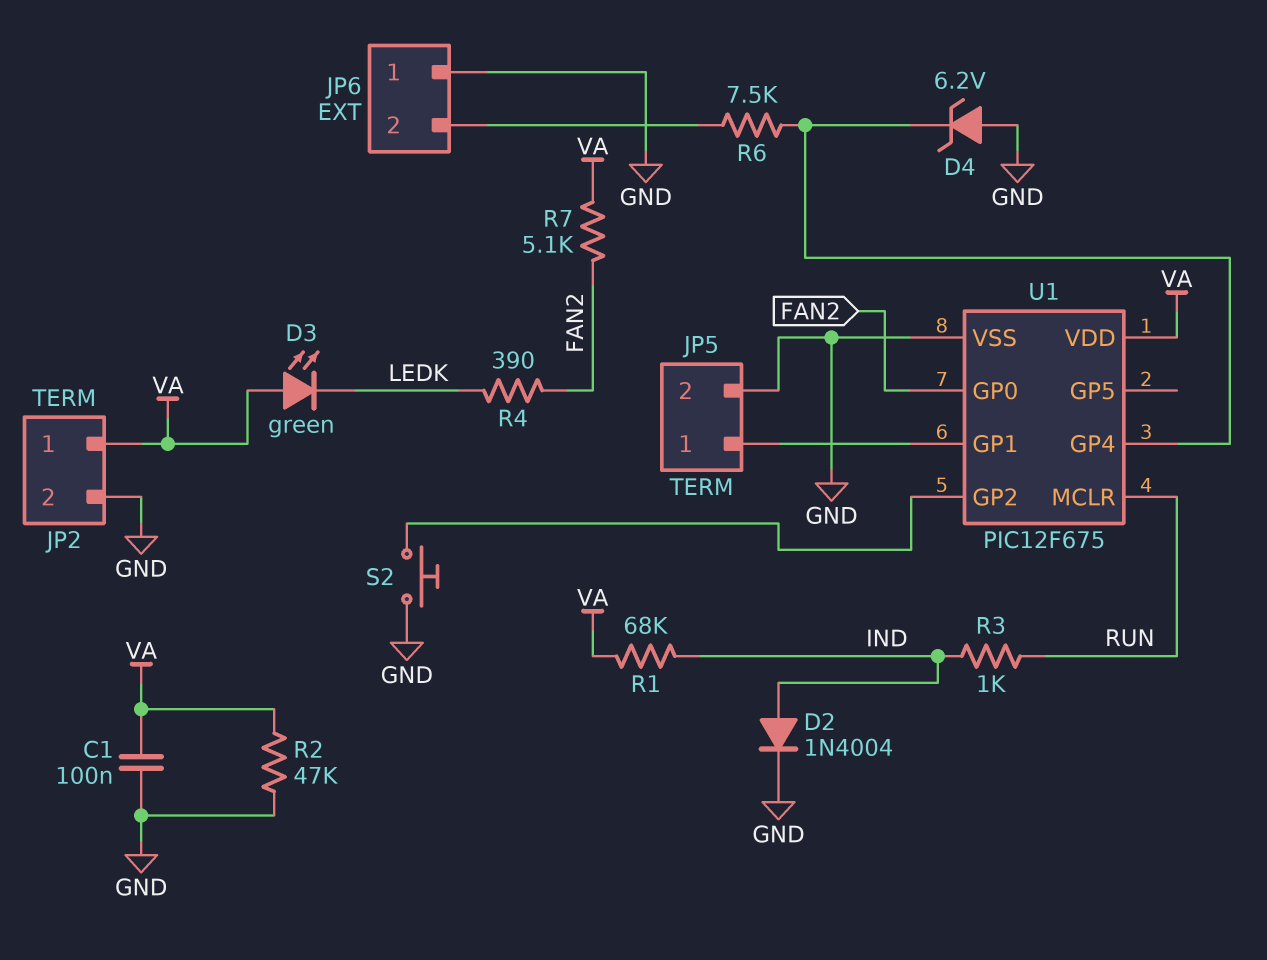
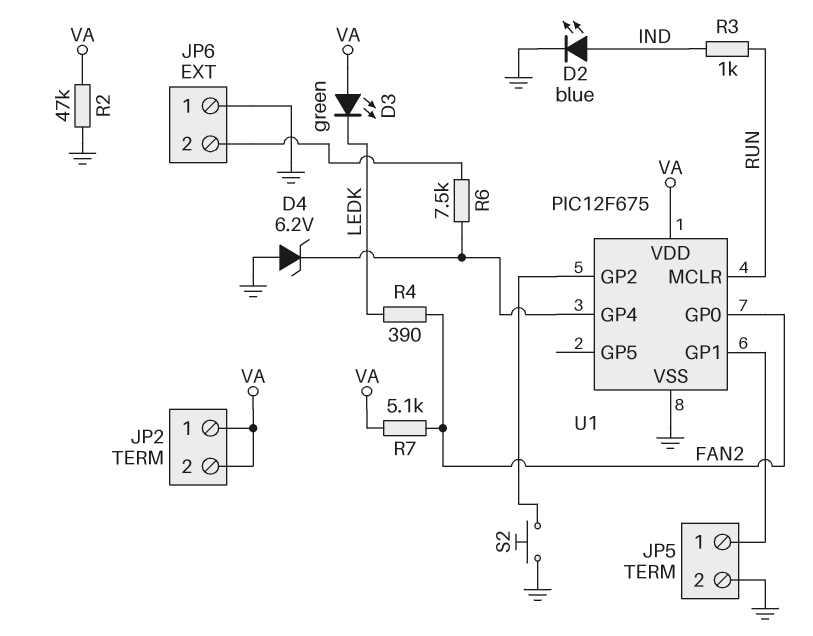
C1: 100nF (GND, VA) -> none
D2: diode 1N4004 (A IND, K GND) -> LED blue (A IND, K GND)
JP2 pin 2: GND -> VA
R1: 68k (IND, VA) -> none

